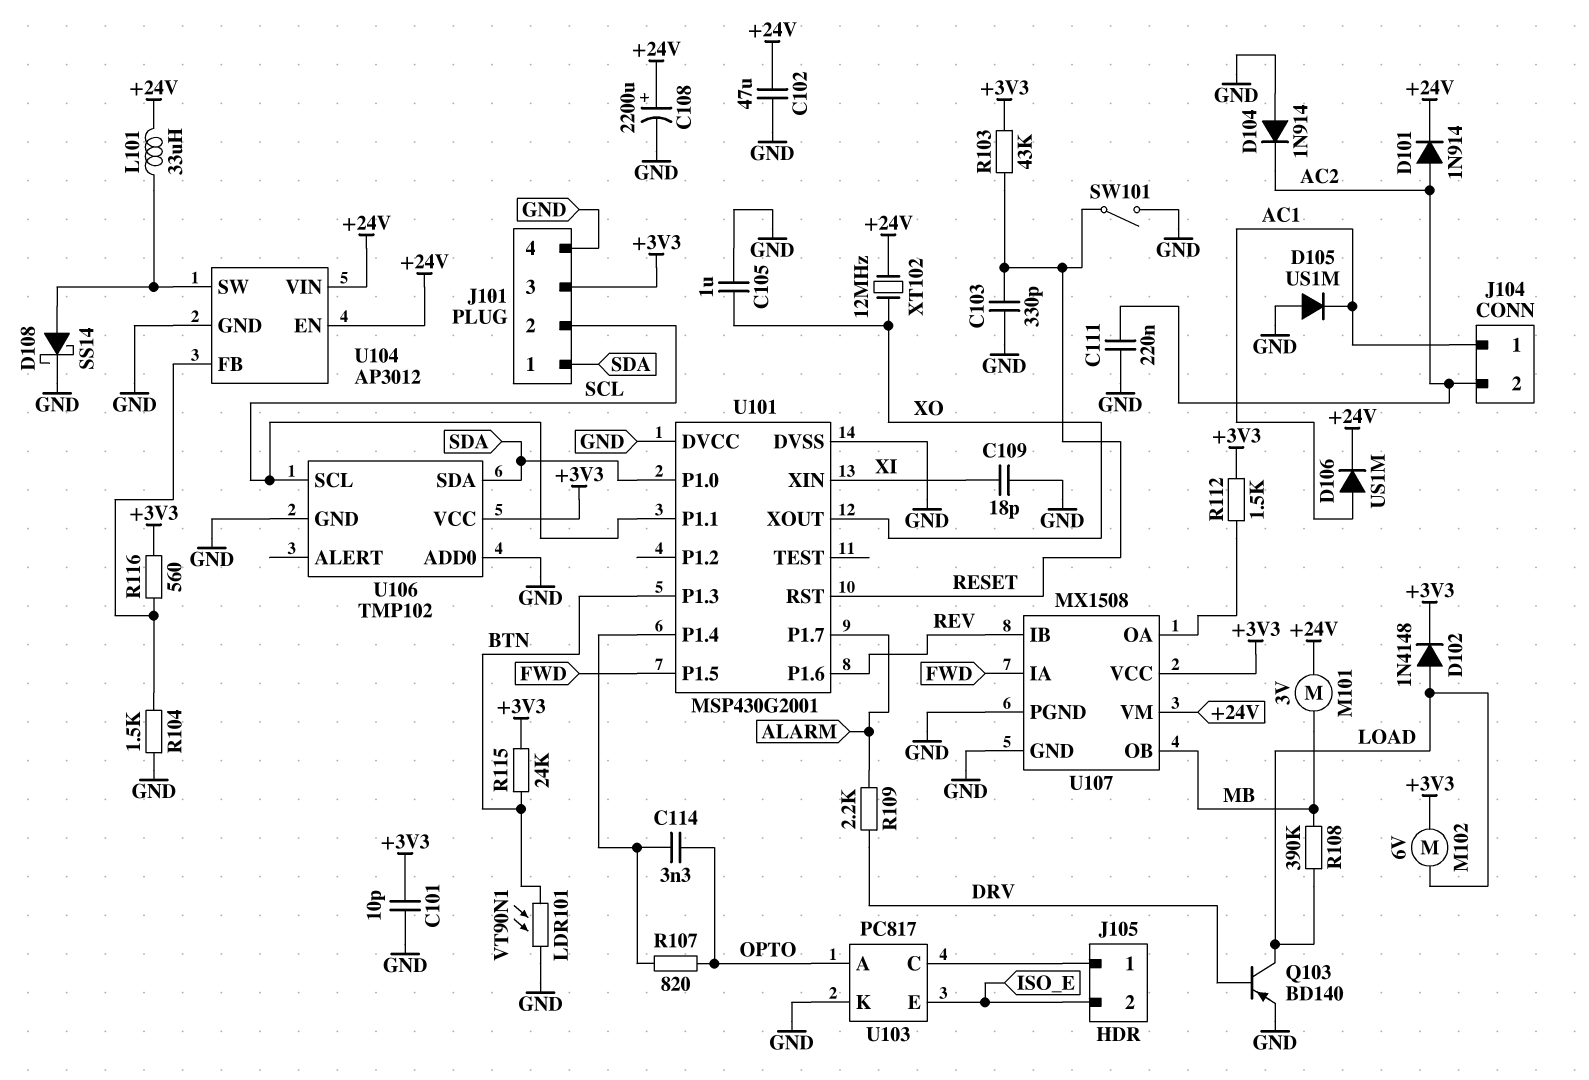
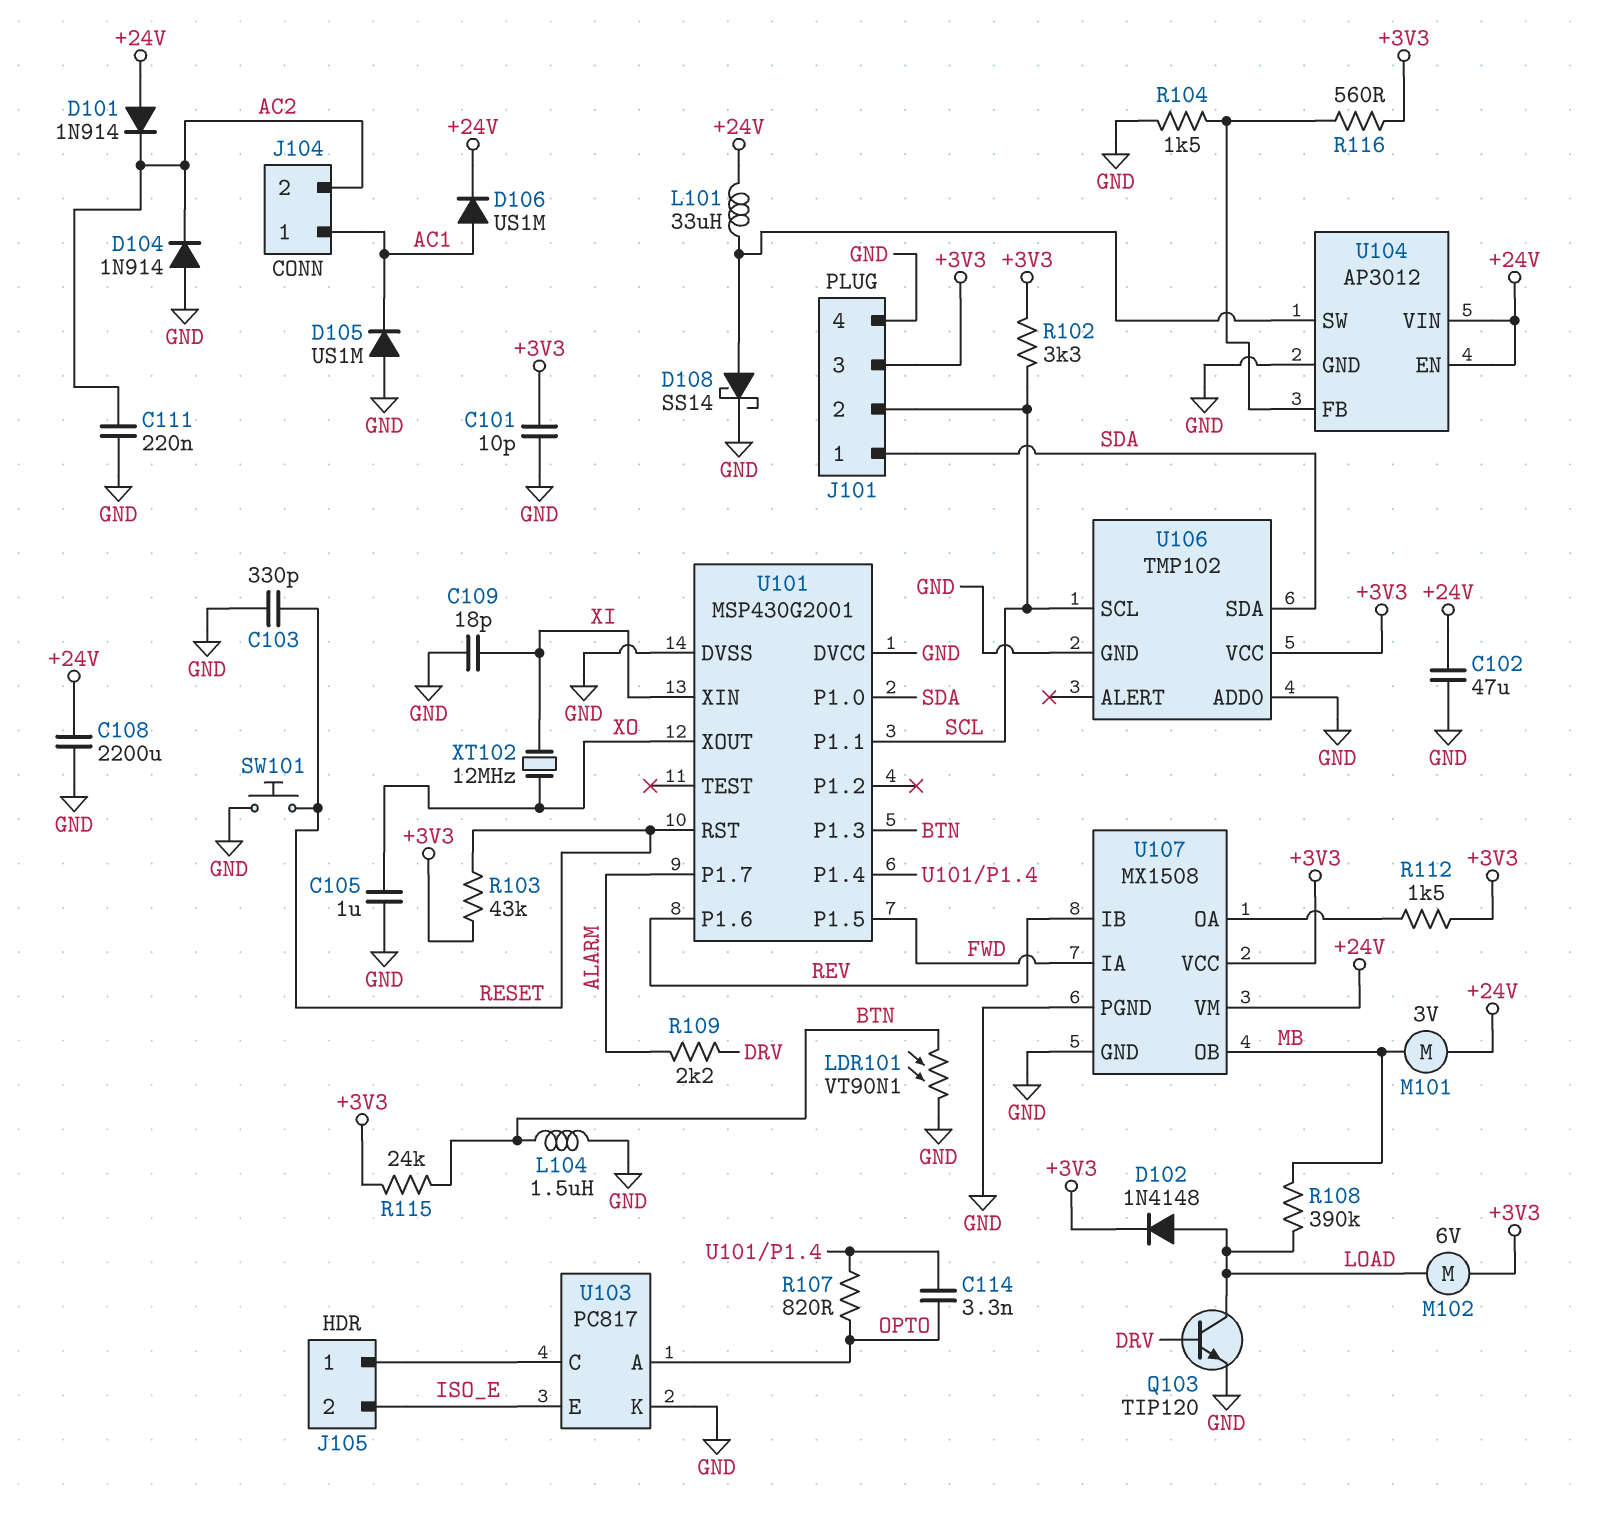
C108: 2200uF (plus +24V, minus GND) -> 2200uF (+24V, GND)
D101: diode 1N914 (A AC2, K +24V) -> diode 1N914 (A +24V, K AC2)
L104: none -> 1.5uH (BTN, GND)
Q103: PNP BD140 (B DRV, C LOAD, E GND) -> NPN TIP120 (B DRV, C LOAD, E GND)
R102: none -> 3.3k (+3V3, SCL)
SW101: switch (GND, RESET) -> button (GND, RESET)
XT102: 12MHz (+24V, XO) -> 12MHz (XI, XO)

